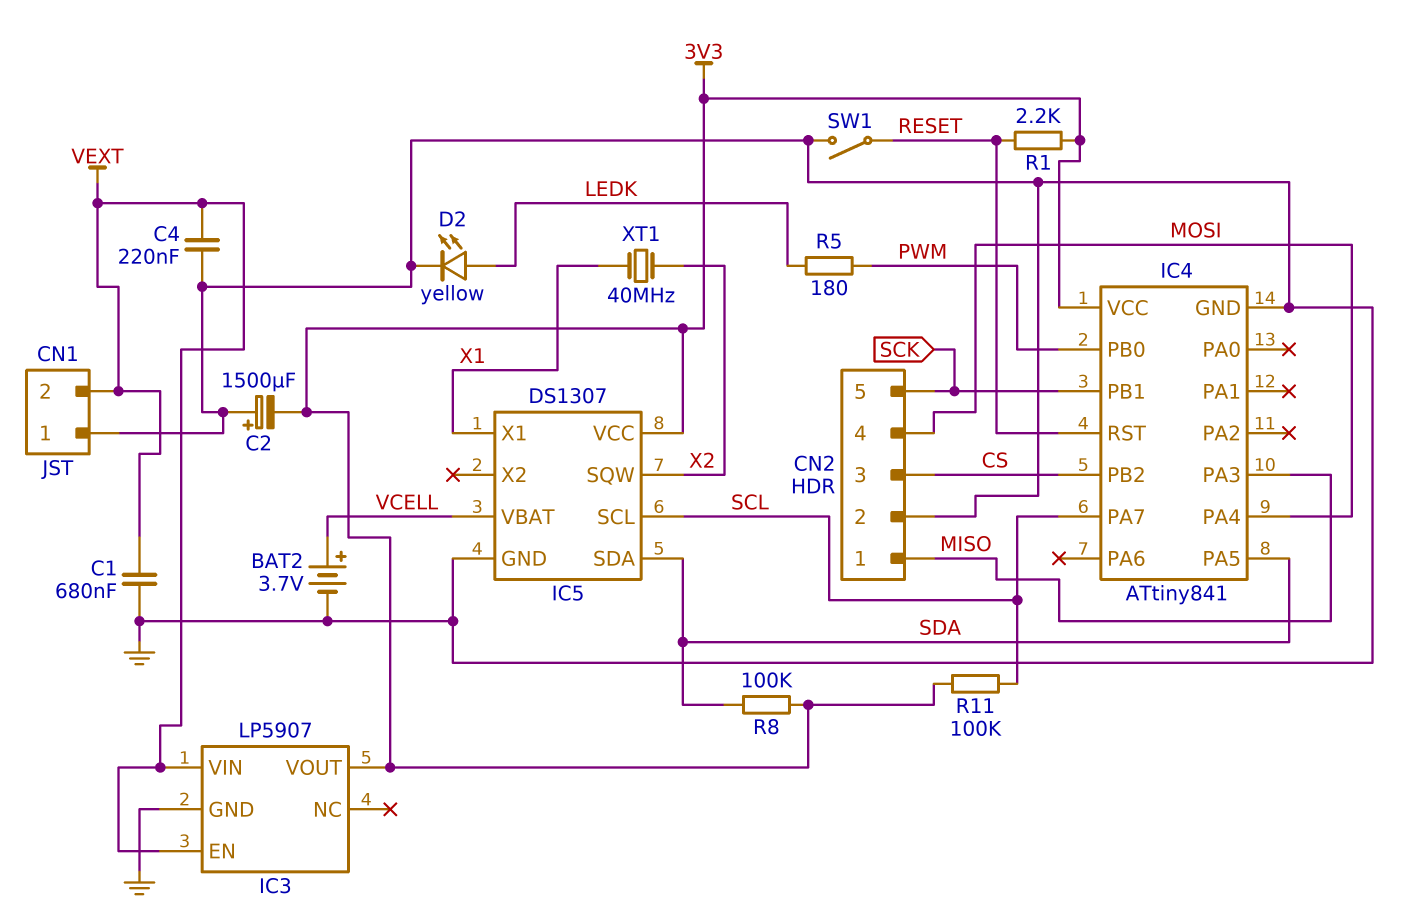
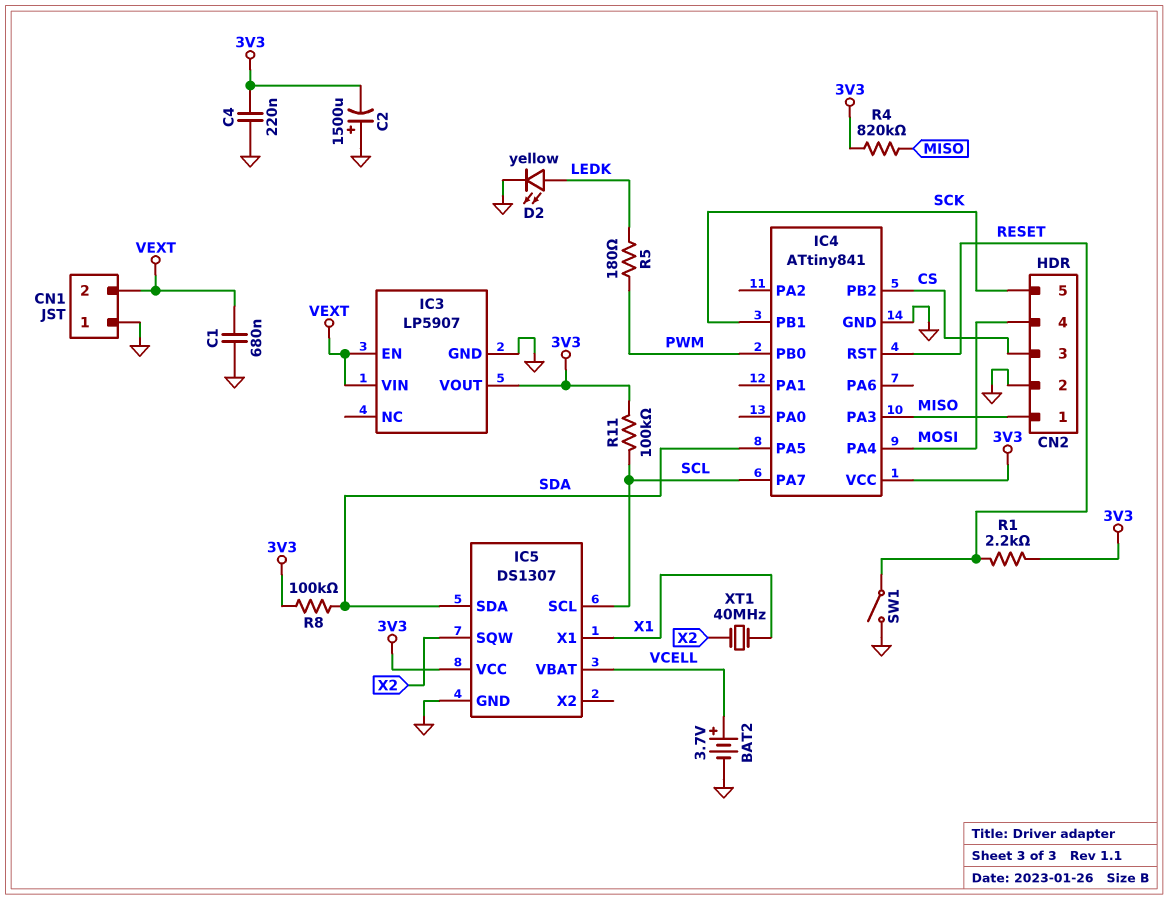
C4: 220nF (GND, VEXT) -> 220nF (3V3, GND)
R4: none -> 820k (3V3, MISO)

